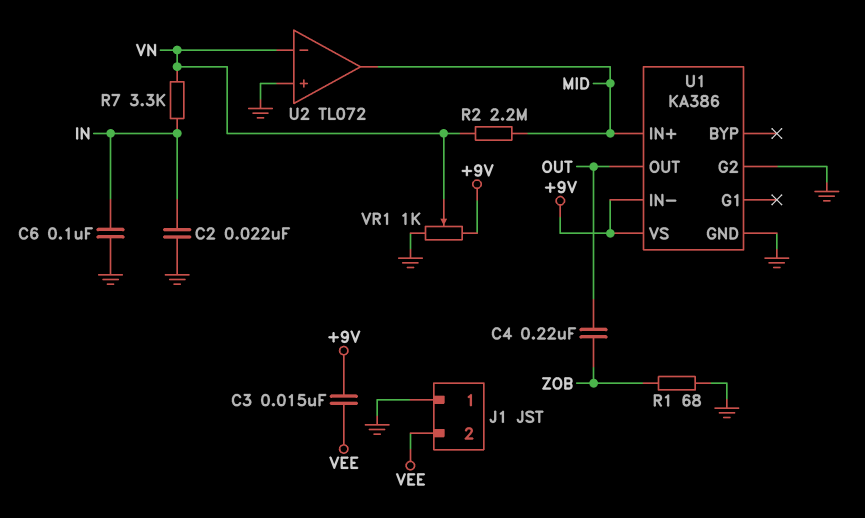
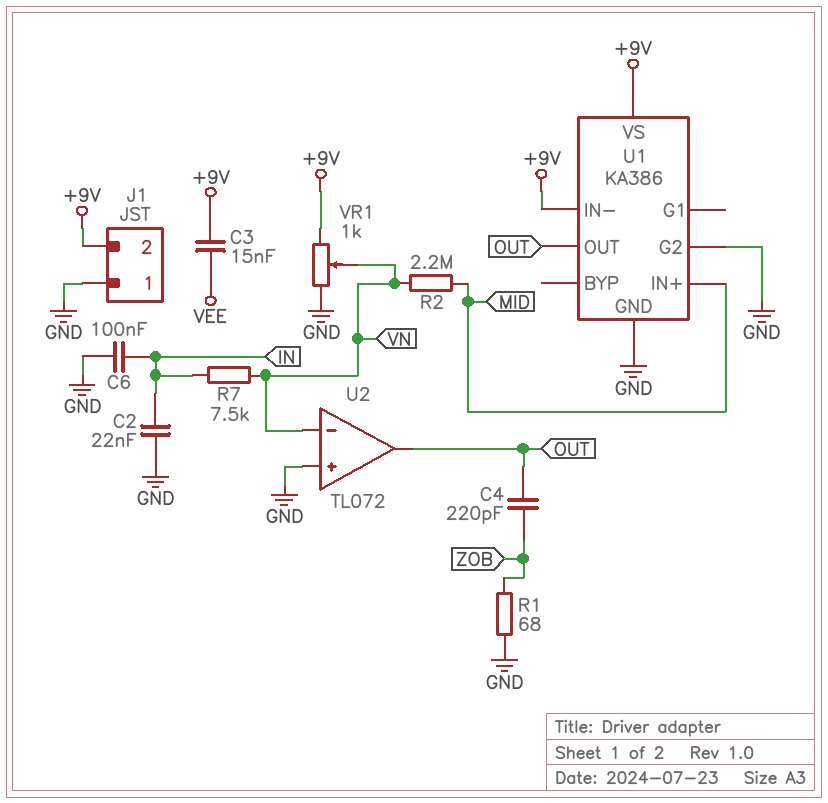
C4: 220nF (OUT, ZOB) -> 220pF (OUT, ZOB)
J1 pin 2: VEE -> +9V
R7: 3.3k (IN, VN) -> 7.5k (IN, VN)
U2 pin out: MID -> OUT

